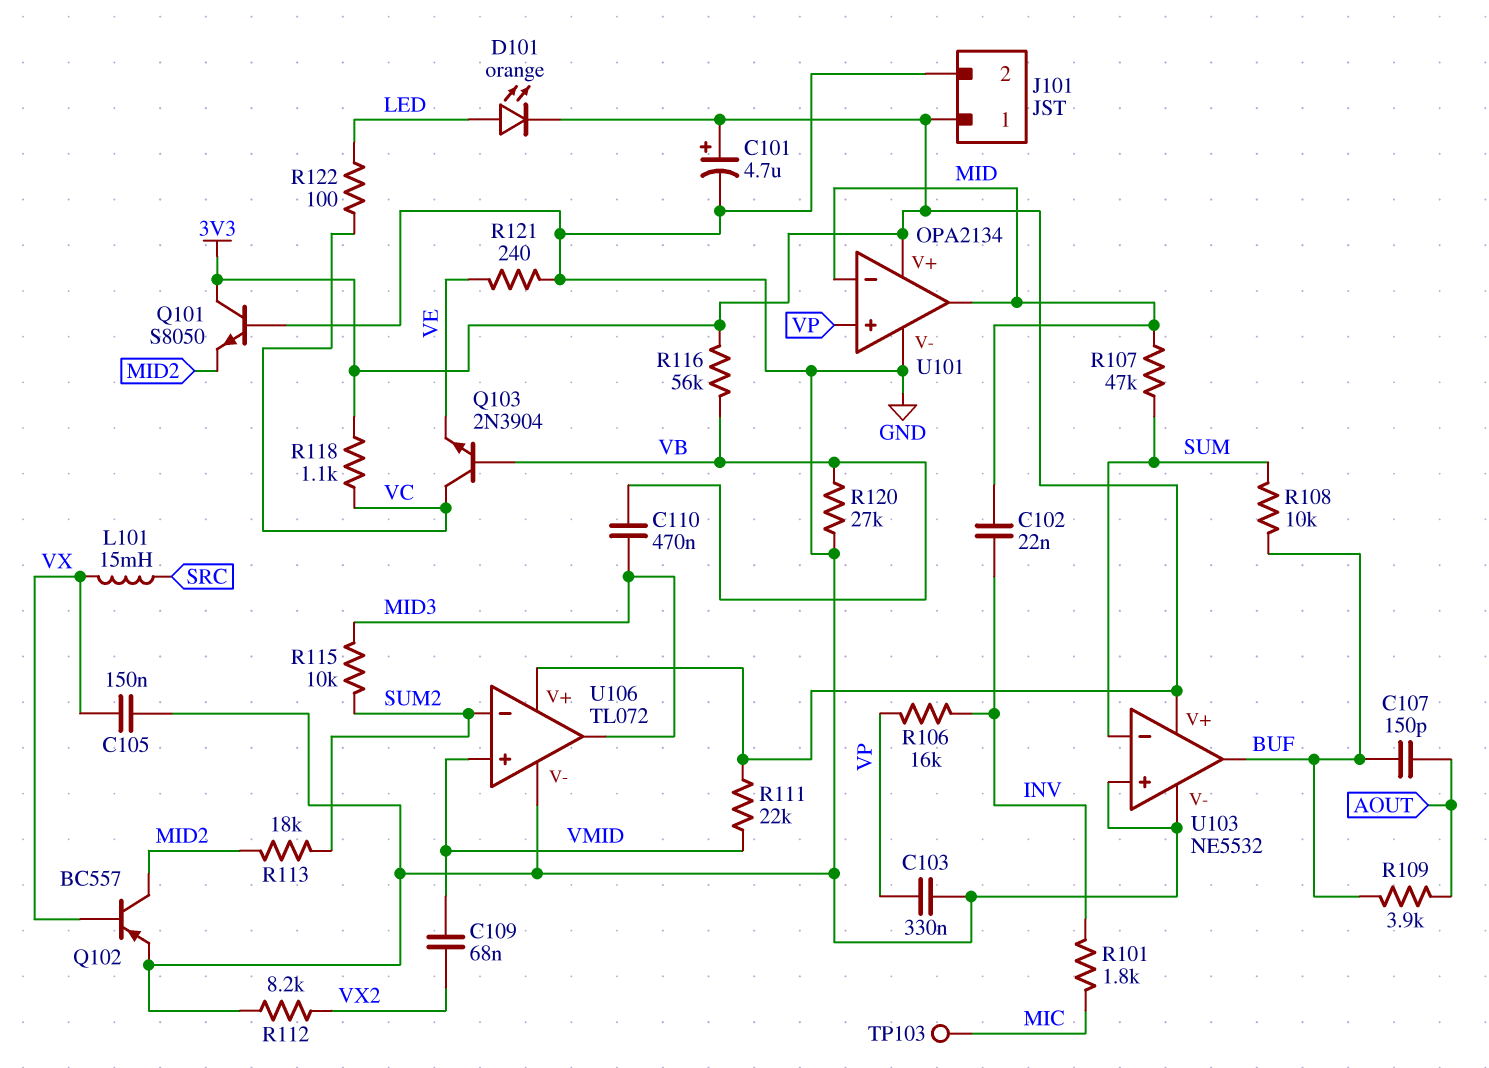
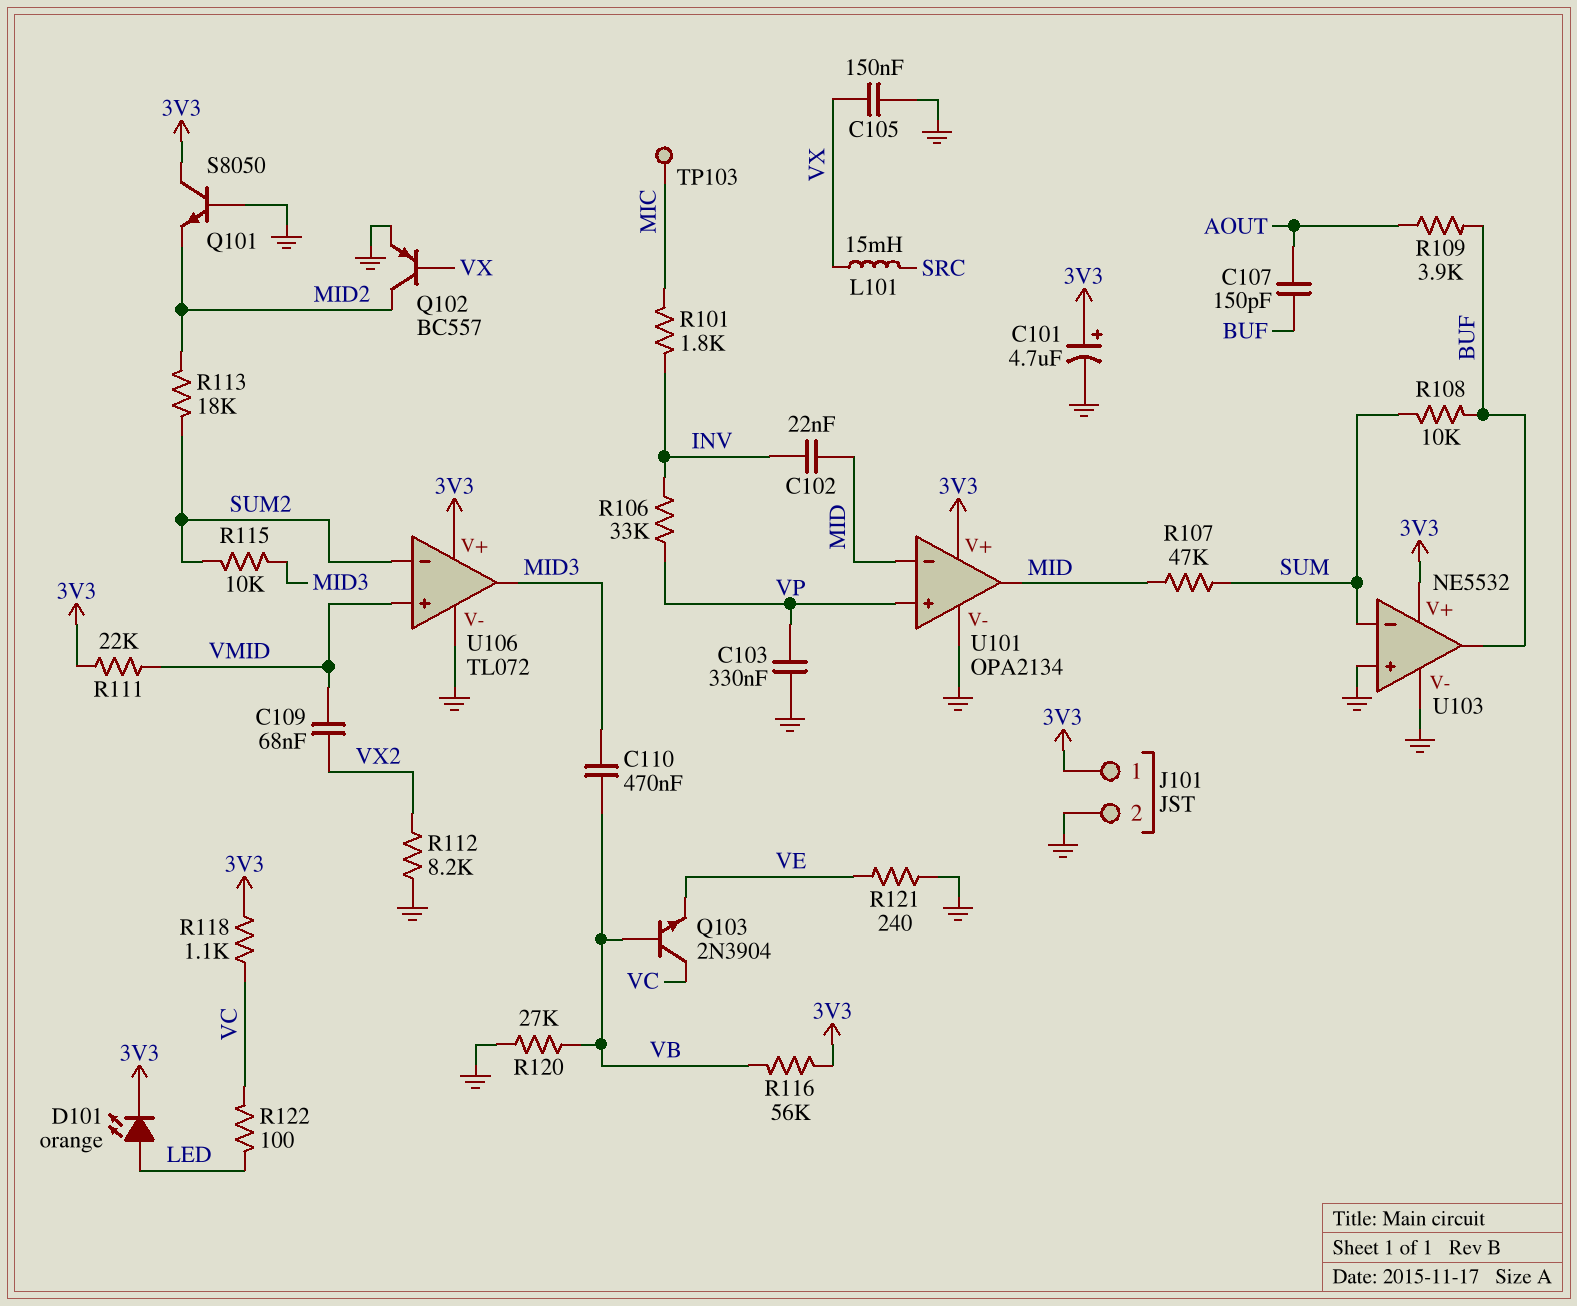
R106: 16k (INV, VP) -> 33k (INV, VP)

